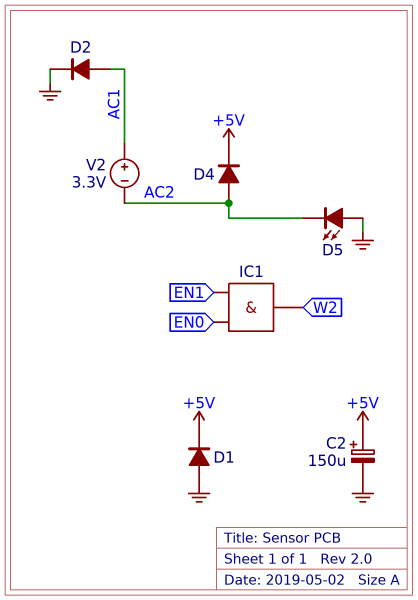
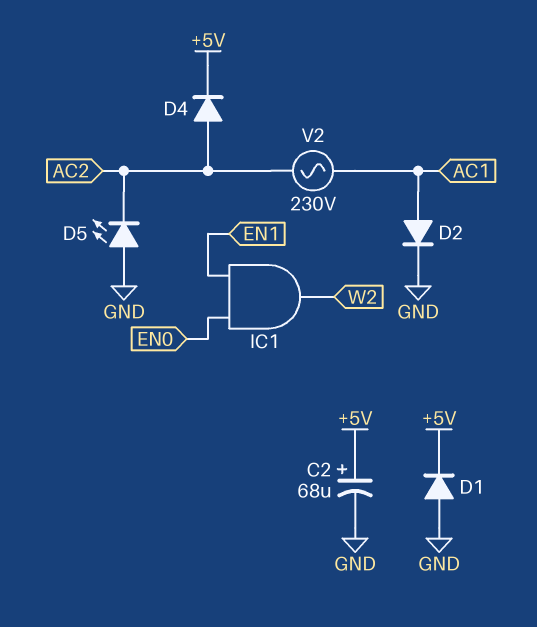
C2: 150uF (plus +5V, minus GND) -> 68uF (plus +5V, minus GND)
V2: 3.3V (plus AC1, minus AC2) -> AC 230V (AC1, AC2)

